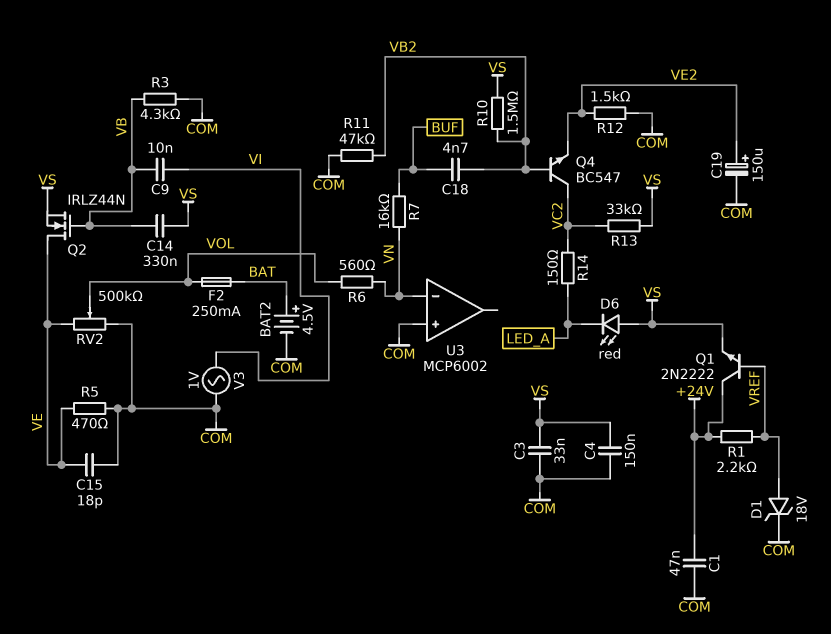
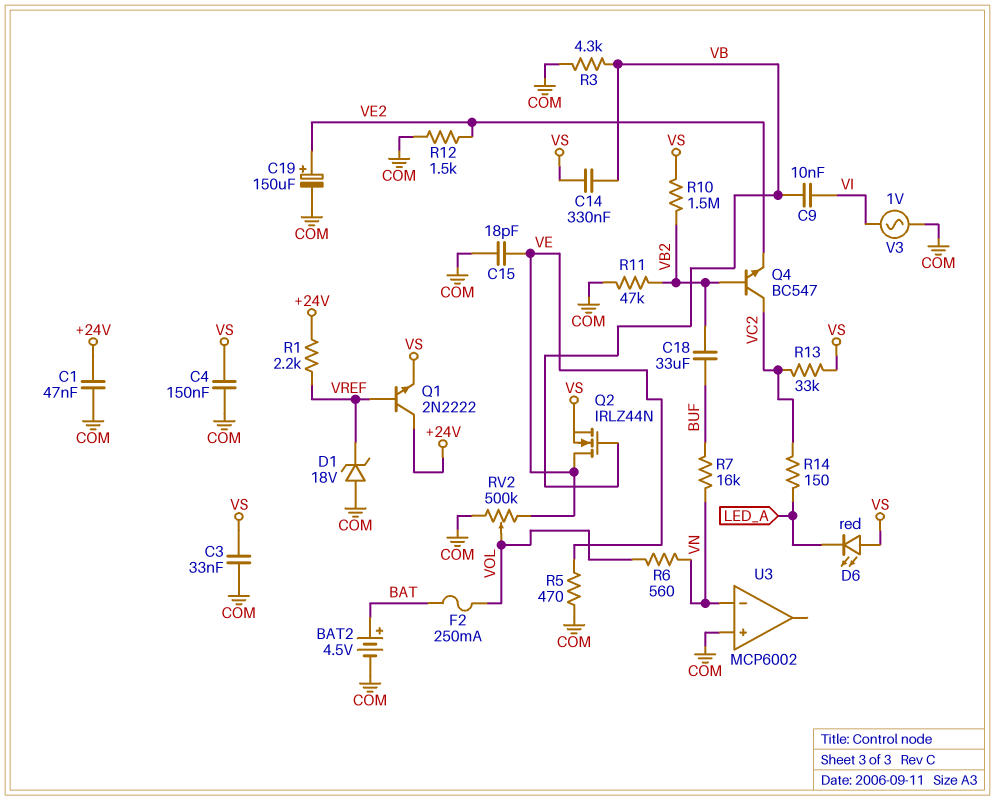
C18: 4.7nF (BUF, VB2) -> 33uF (BUF, VB2)
D1: zener 18V (A VREF, K COM) -> zener 18V (A COM, K VREF)

